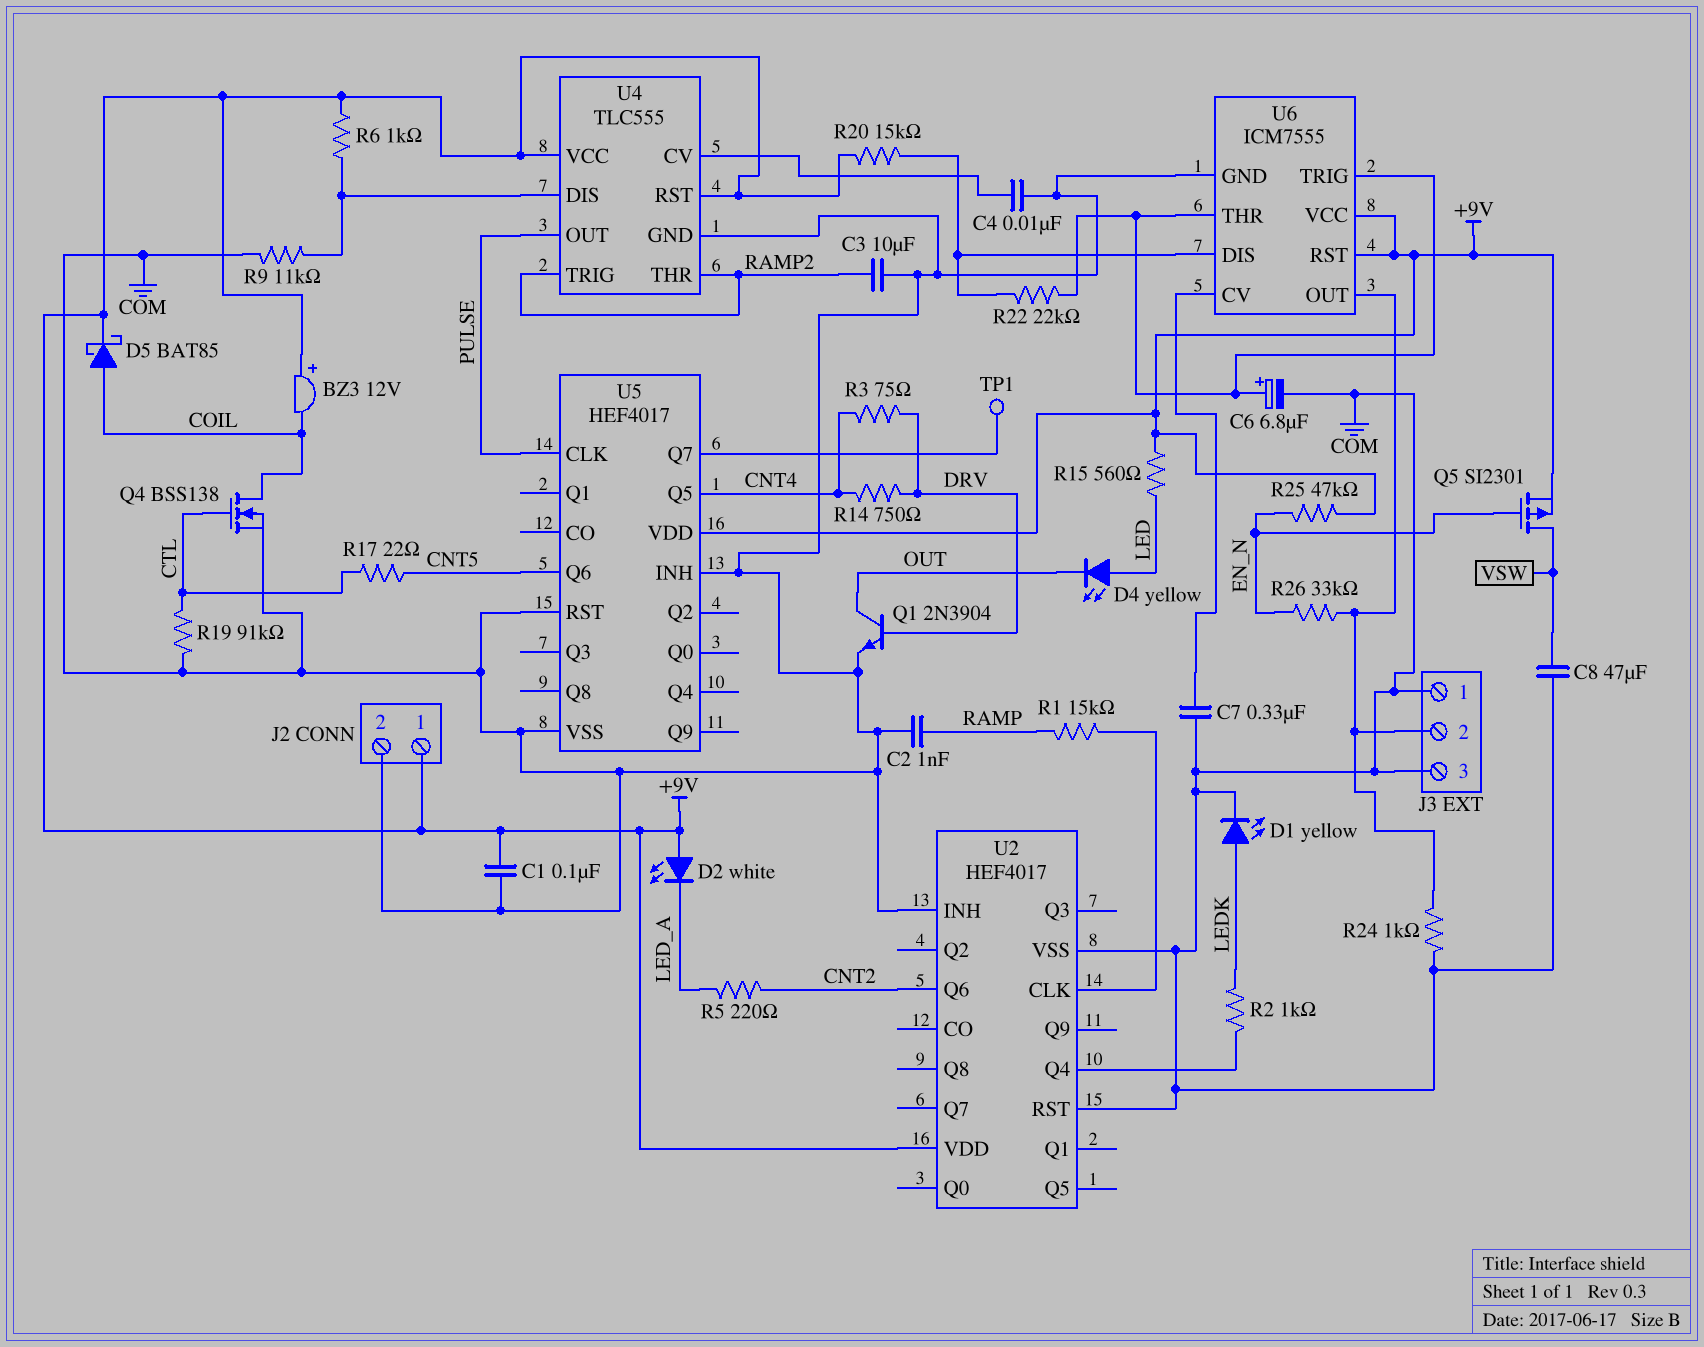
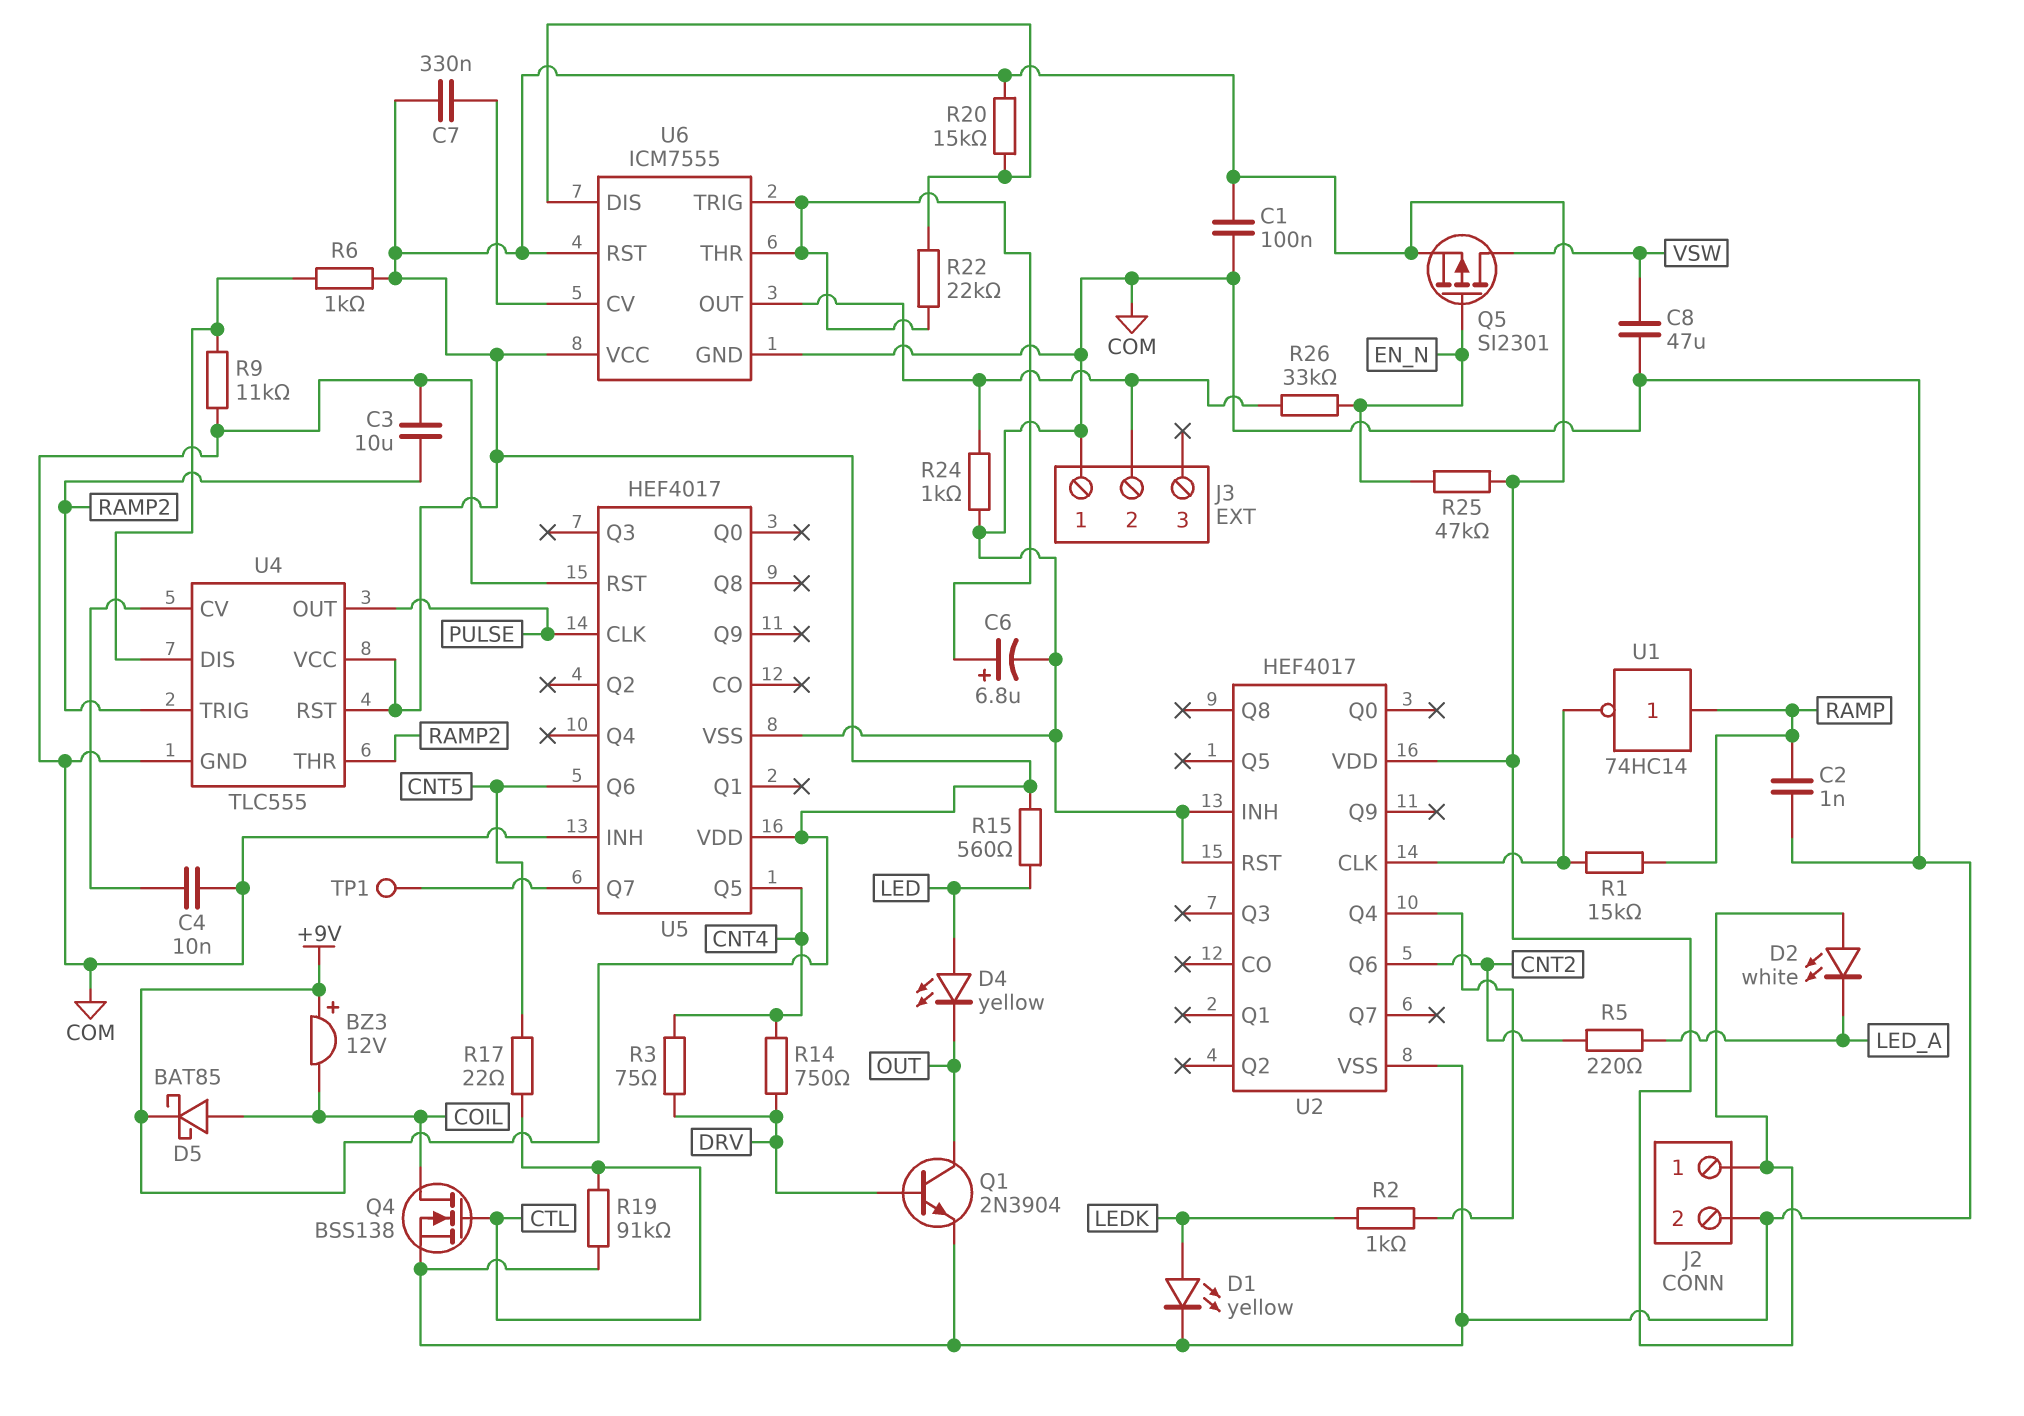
C7: 330nF (COM, U6/CV) -> 330nF (+9V, U6/CV)
J3 pin 3: COM -> none
U1: none -> NOT 74HC14 (in RAMP, out U2/CLK)

